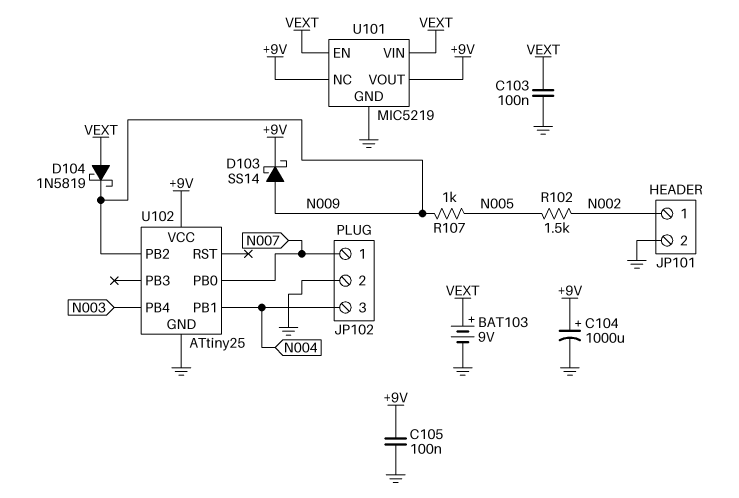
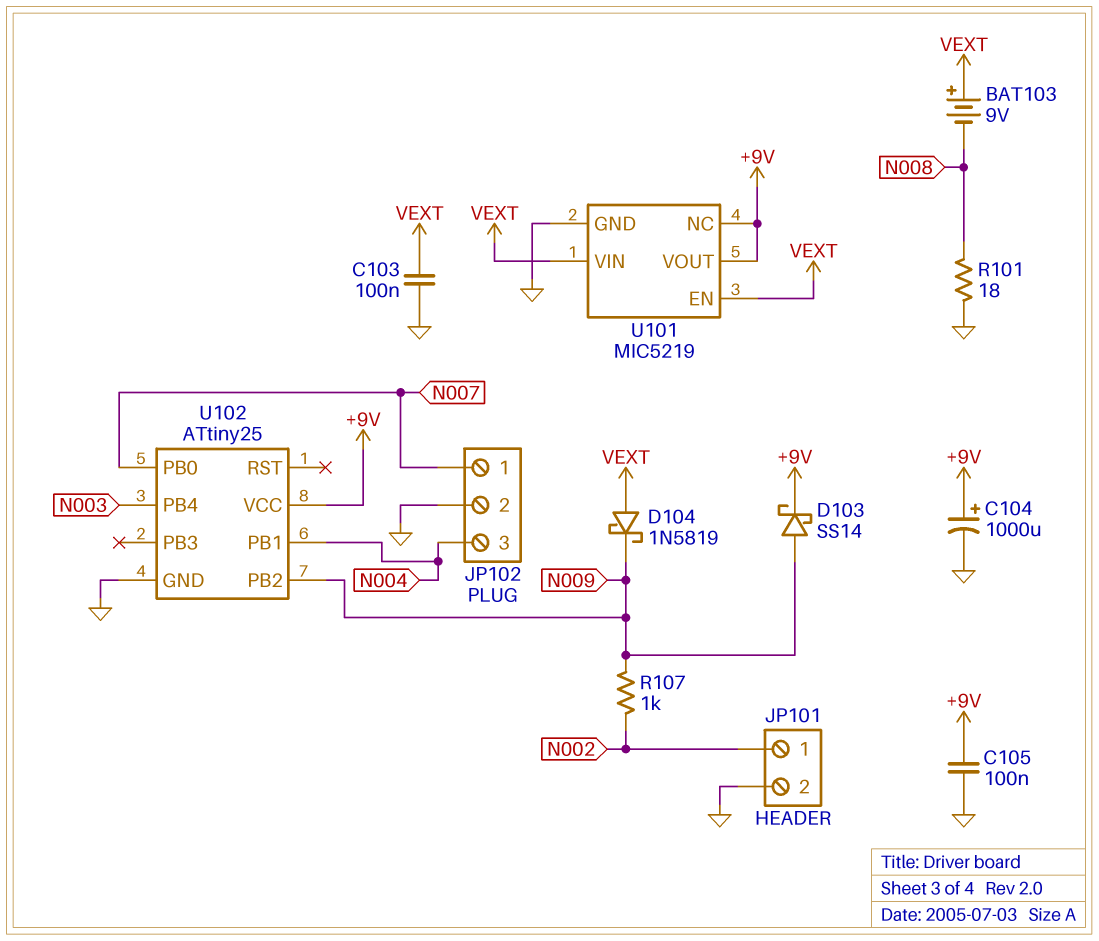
BAT103: 9V (plus VEXT, minus GND) -> 9V (plus VEXT, minus N008)
R101: none -> 18 (GND, N008)
R102: 1.5k (N002, N005) -> none
R107: 1k (N005, N009) -> 1k (N002, N009)

